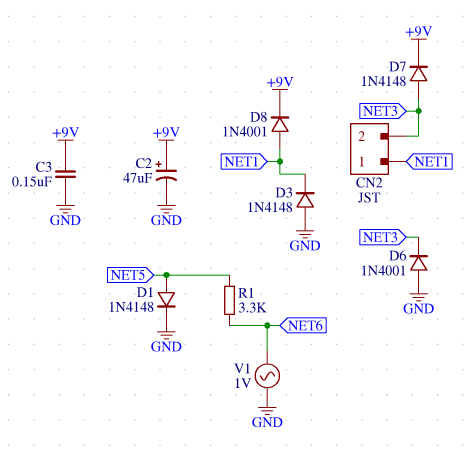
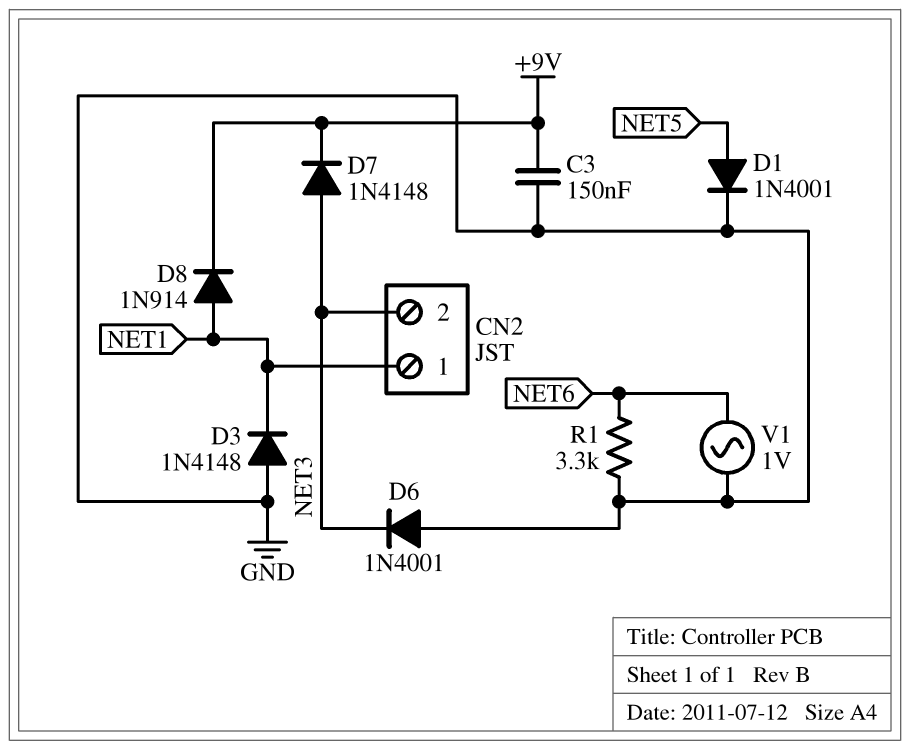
C2: 47uF (plus +9V, minus GND) -> none
D1: diode 1N4148 (A NET5, K GND) -> diode 1N4001 (A NET5, K GND)
D8: diode 1N4001 (A NET1, K +9V) -> diode 1N914 (A NET1, K +9V)
R1: 3.3k (NET5, NET6) -> 3.3k (GND, NET6)

